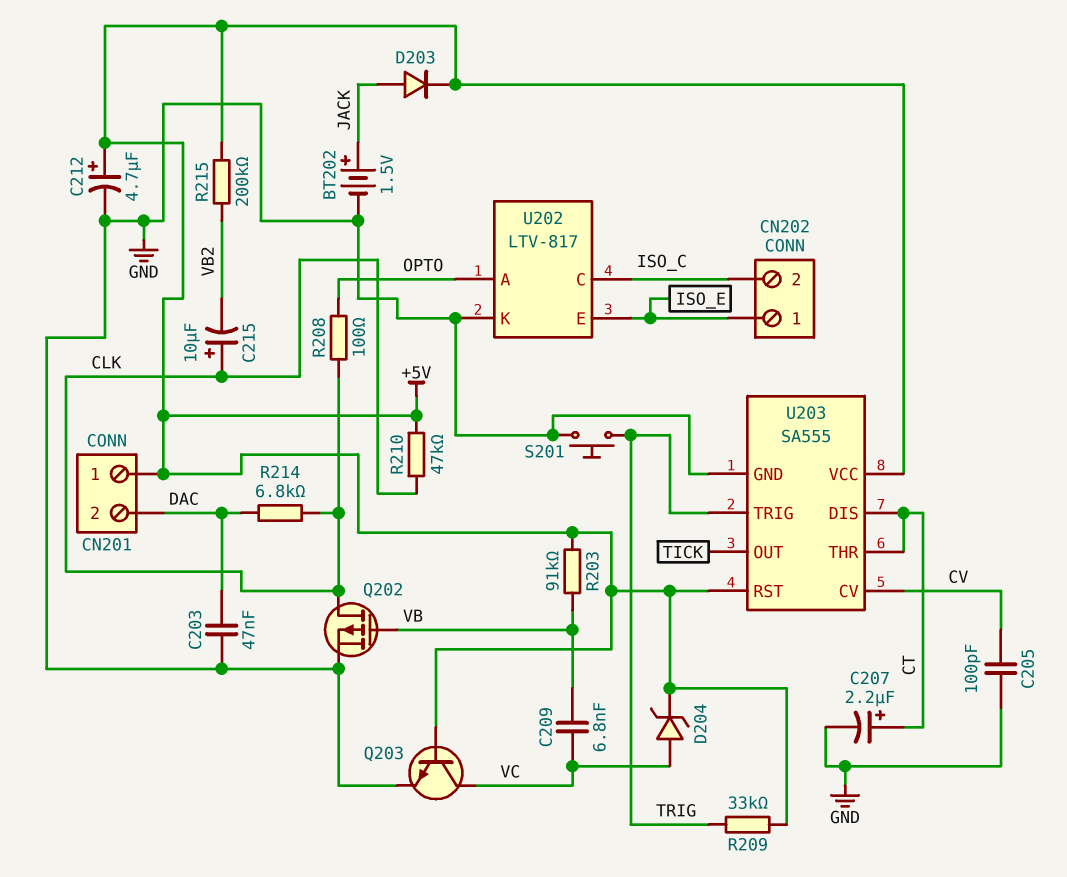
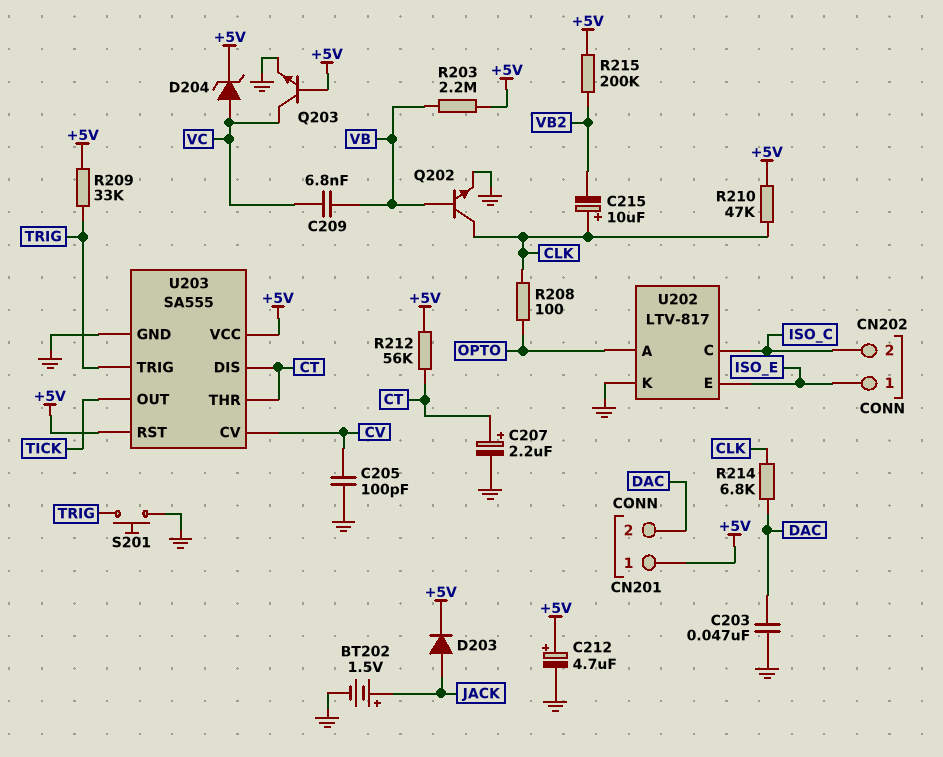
Q202: PMOS (G VB, D CLK, S GND) -> NPN (B VB, C CLK, E GND)
R203: 91k (+5V, VB) -> 2.2M (+5V, VB)
R212: none -> 56k (+5V, CT)

